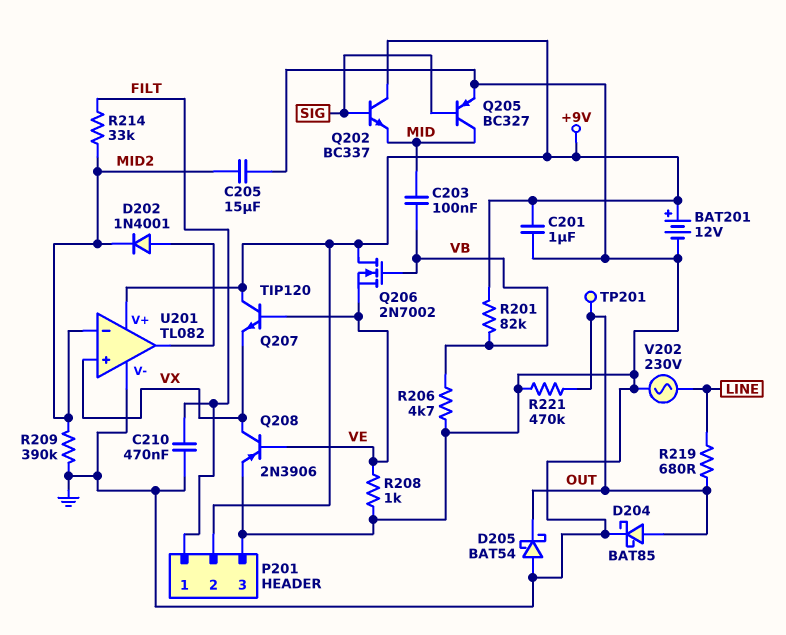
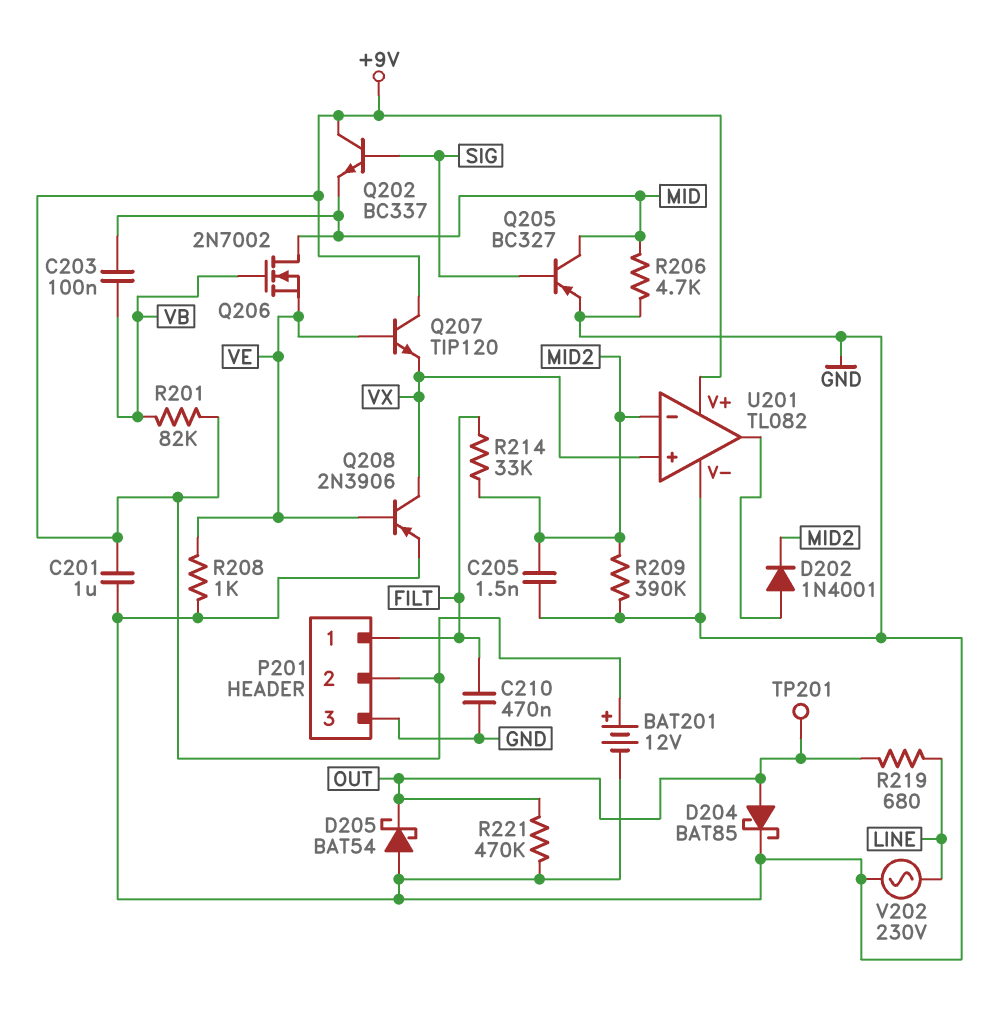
C205: 15uF (GND, MID2) -> 1.5nF (GND, MID2)
Q206: NMOS 2N7002 (G VB, D +9V, S VE) -> NMOS 2N7002 (G VB, D MID, S VE)
R206: 4.7k (GND, VB) -> 4.7k (GND, MID)

